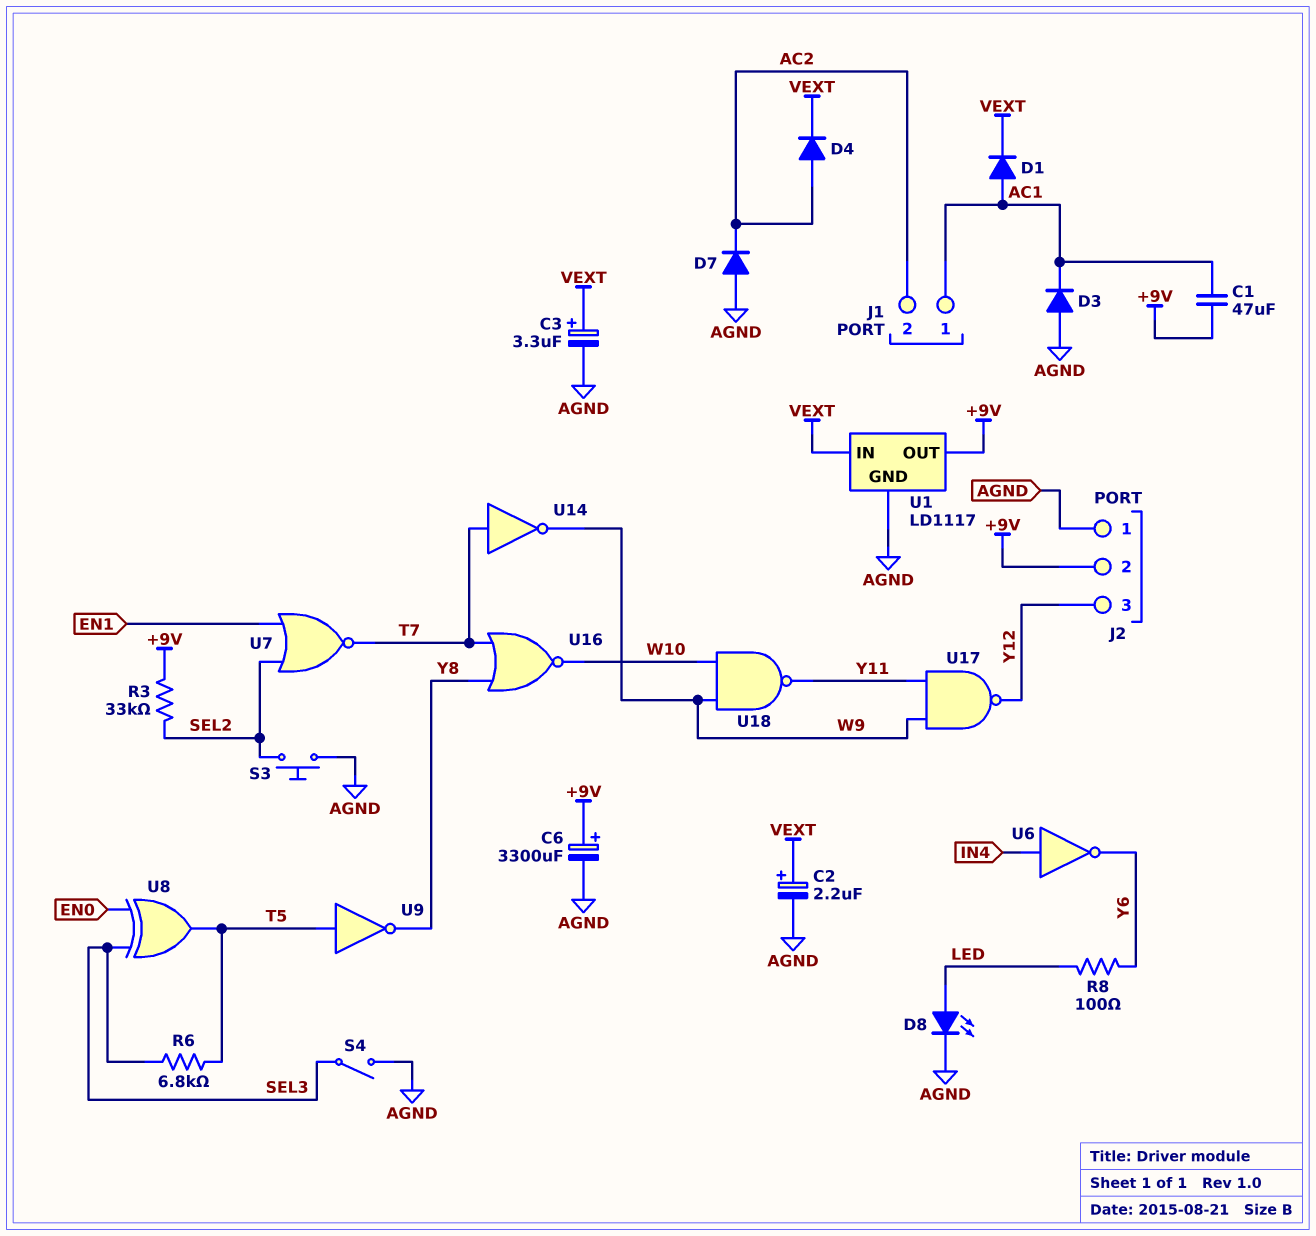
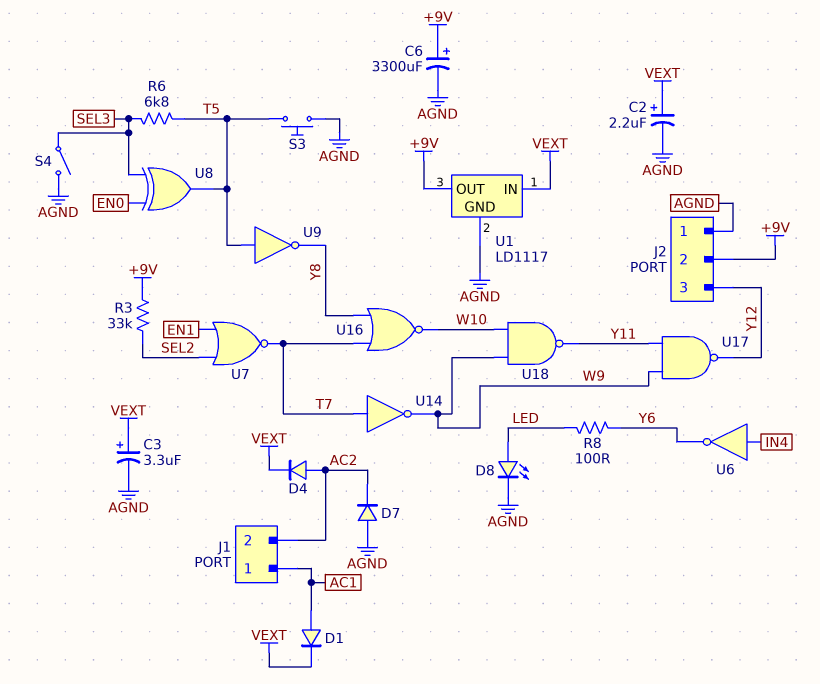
C1: 47uF (+9V, AC1) -> none
D3: diode (A AGND, K AC1) -> none
S3: button (AGND, SEL2) -> button (AGND, T5)

